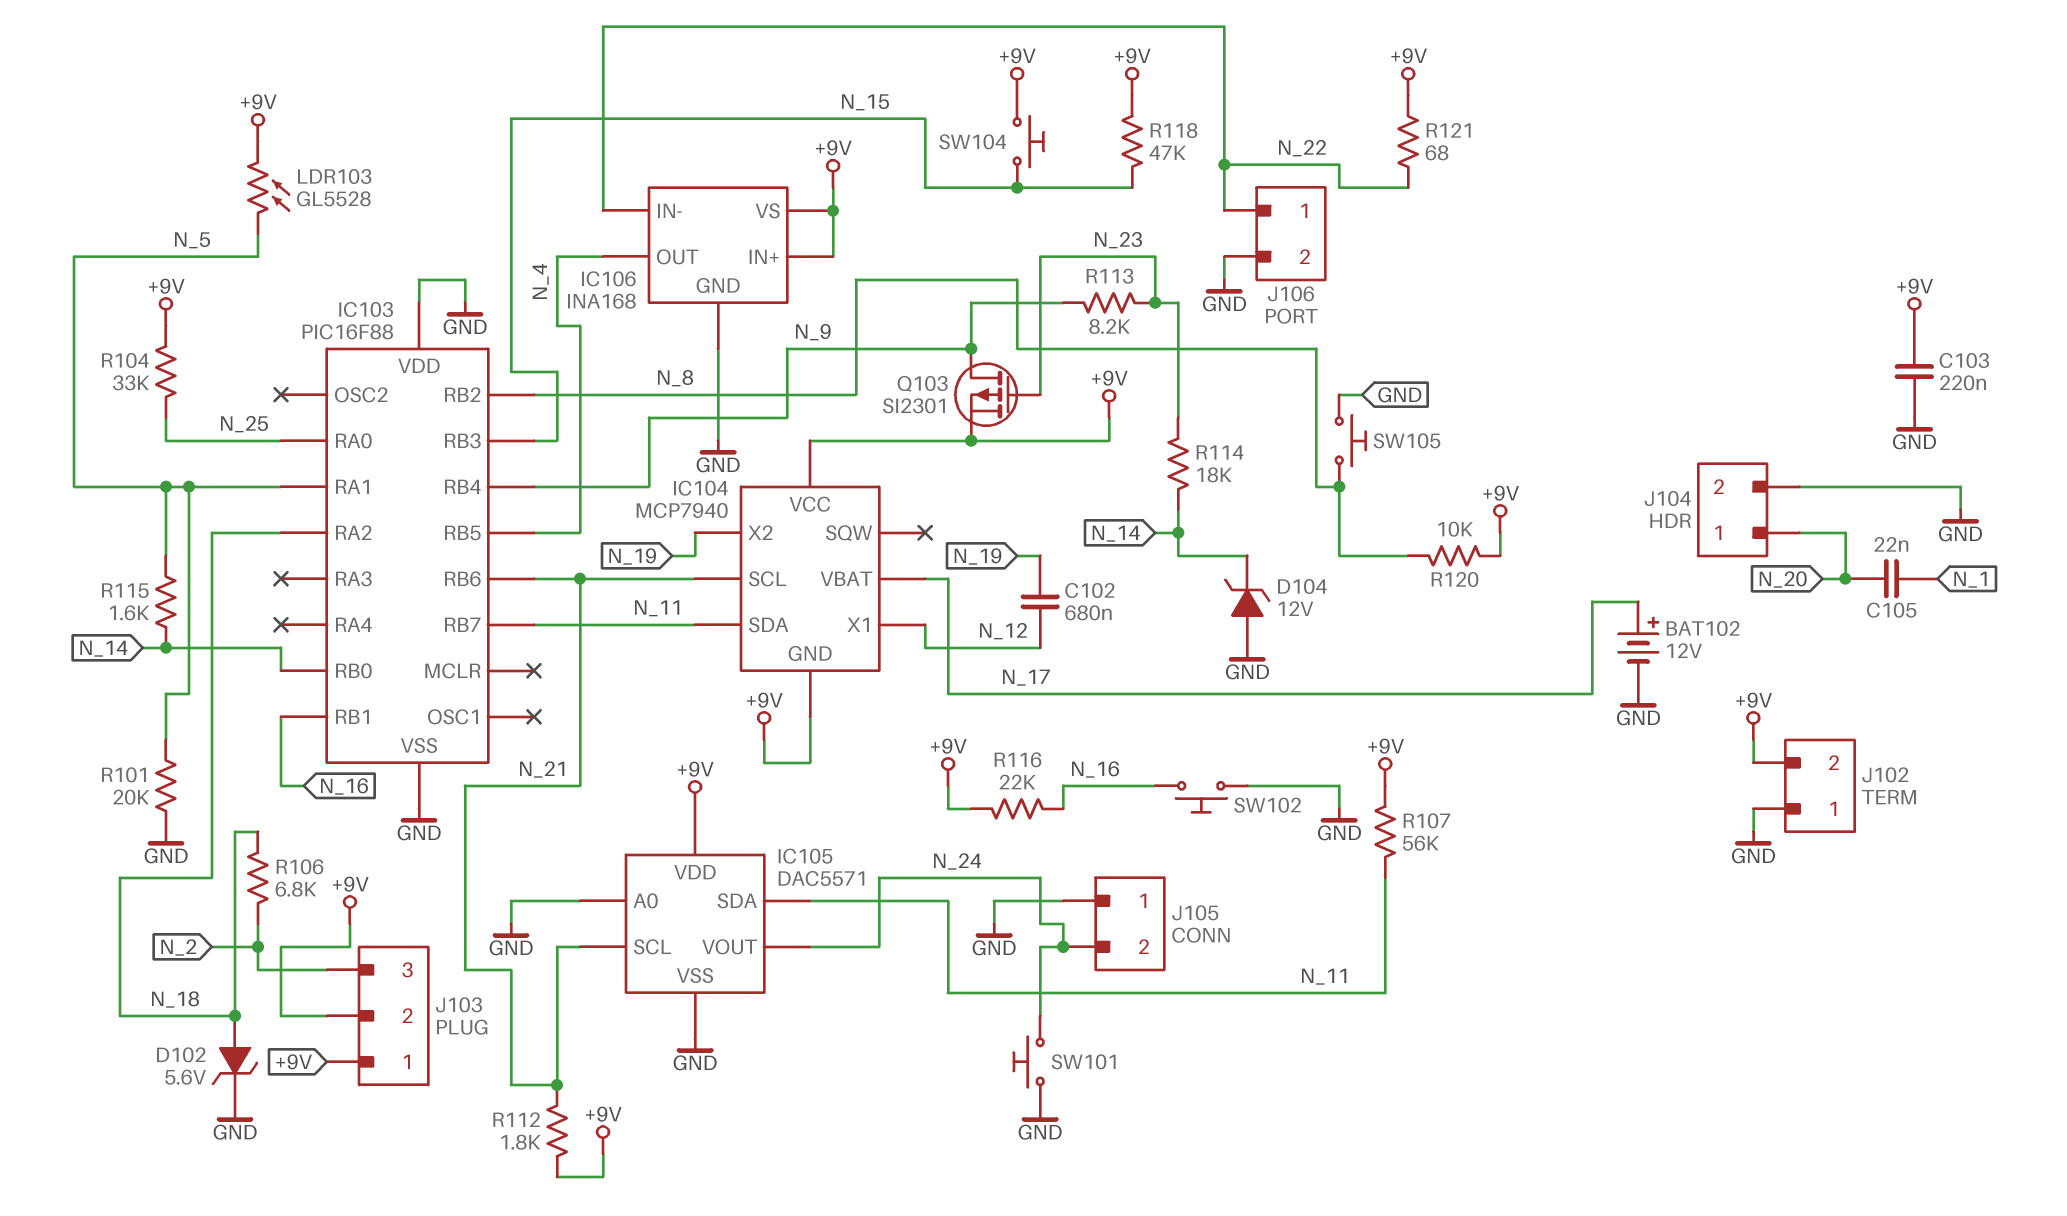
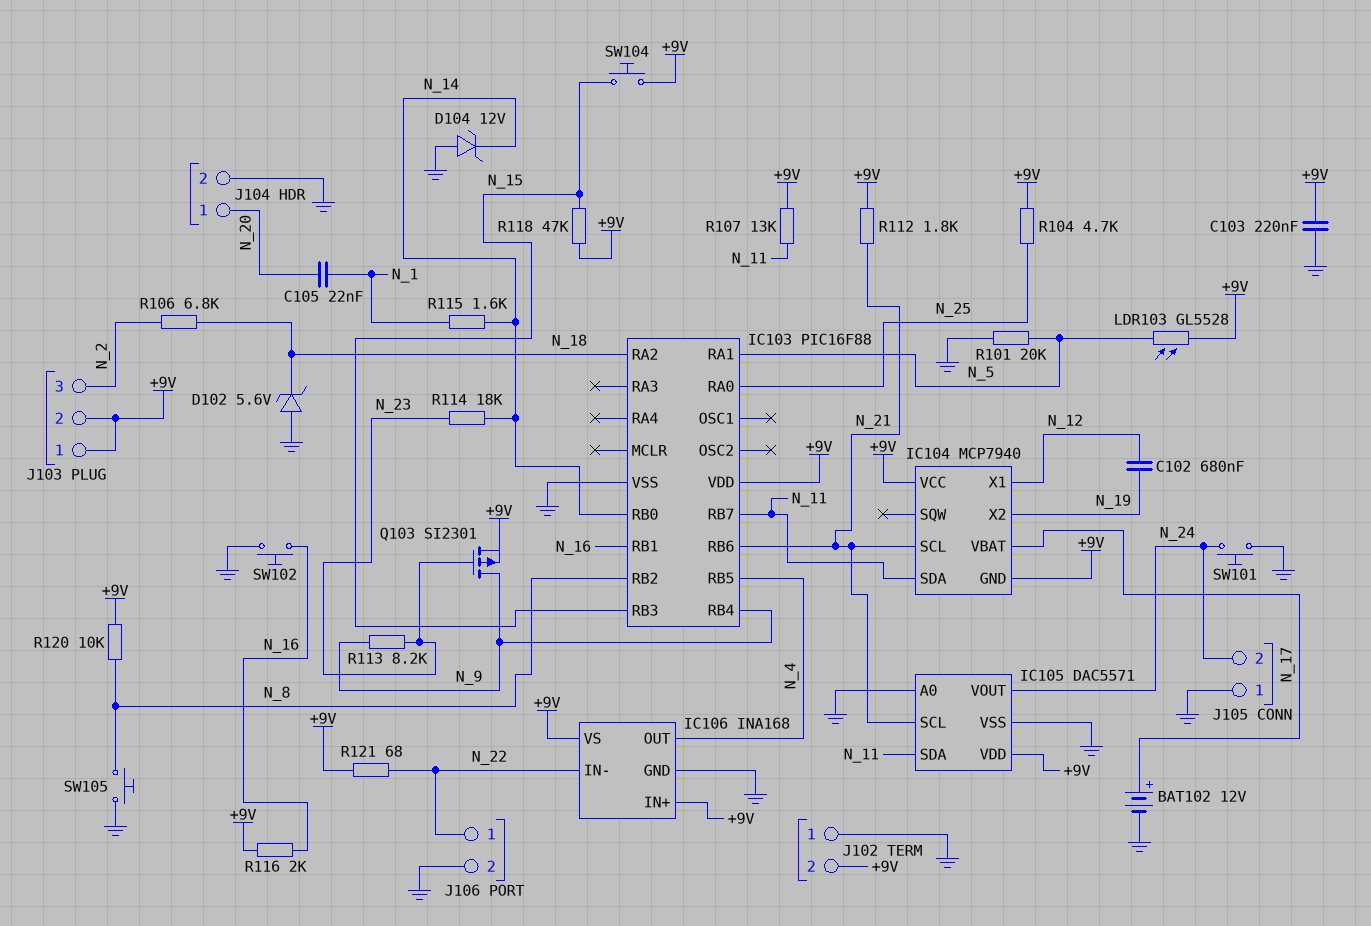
D102: zener 5.6V (A N_18, K GND) -> zener 5.6V (A GND, K N_18)
IC103 pin VDD: GND -> +9V
R104: 33k (+9V, N_25) -> 4.7k (+9V, N_25)
R107: 56k (+9V, N_11) -> 13k (+9V, N_11)
R115: 1.6k (N_5, N_14) -> 1.6k (N_1, N_14)
R116: 22k (+9V, N_16) -> 2k (+9V, N_16)

